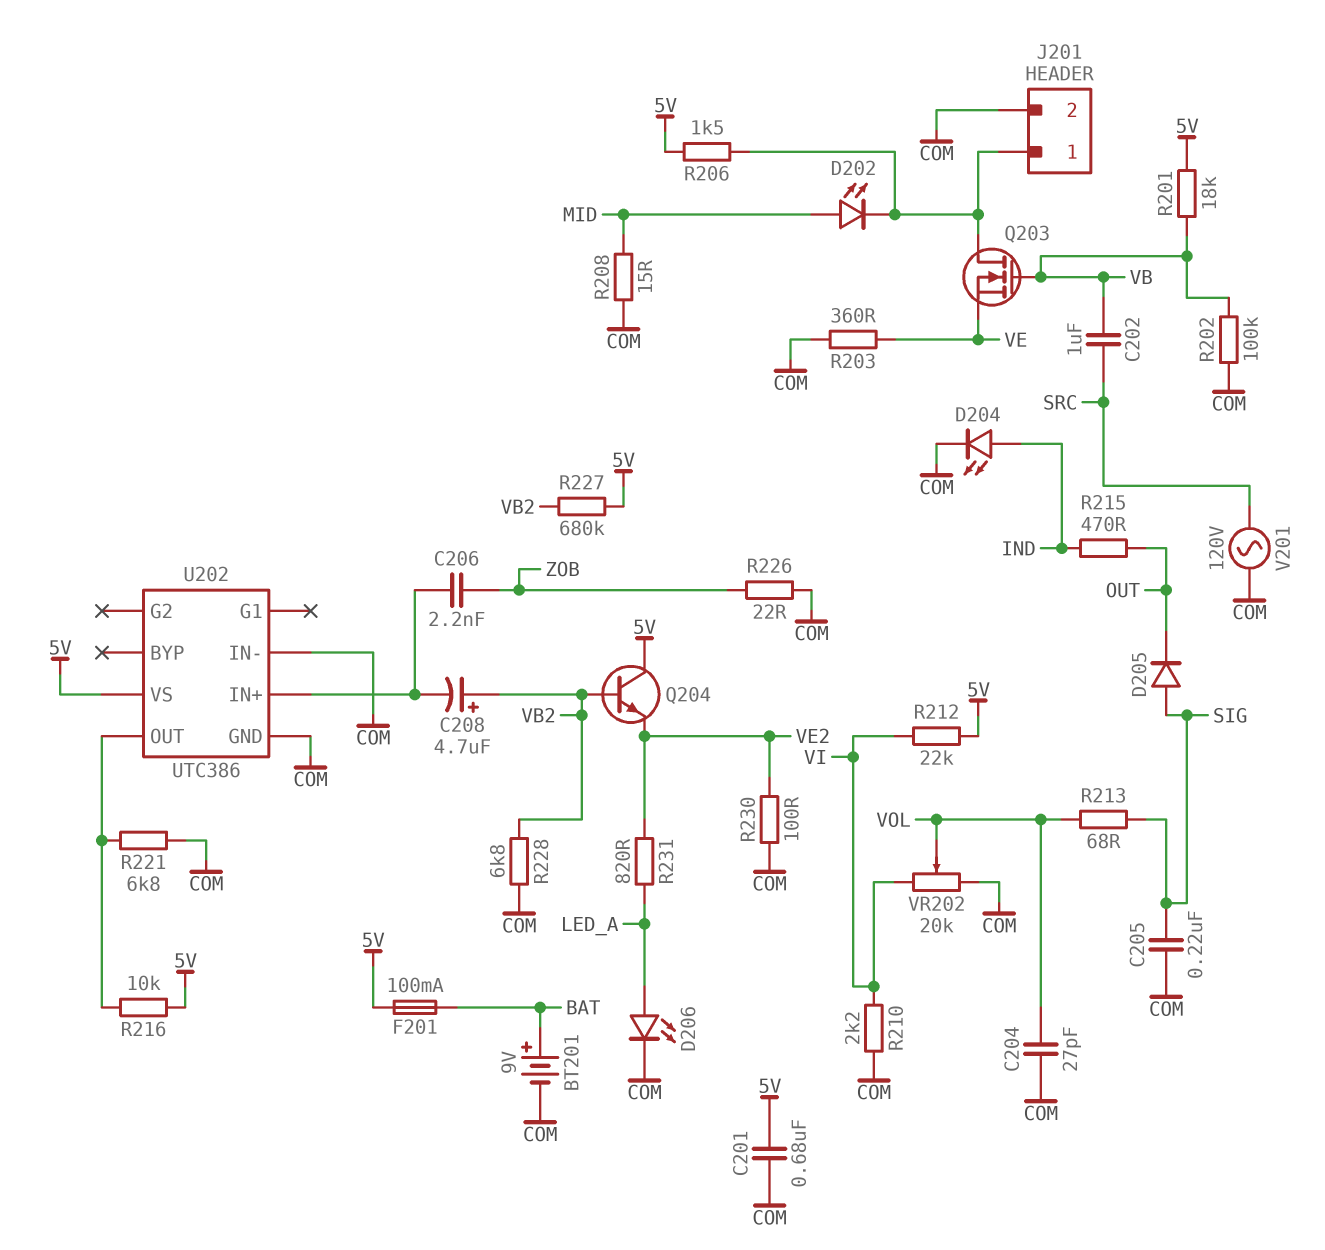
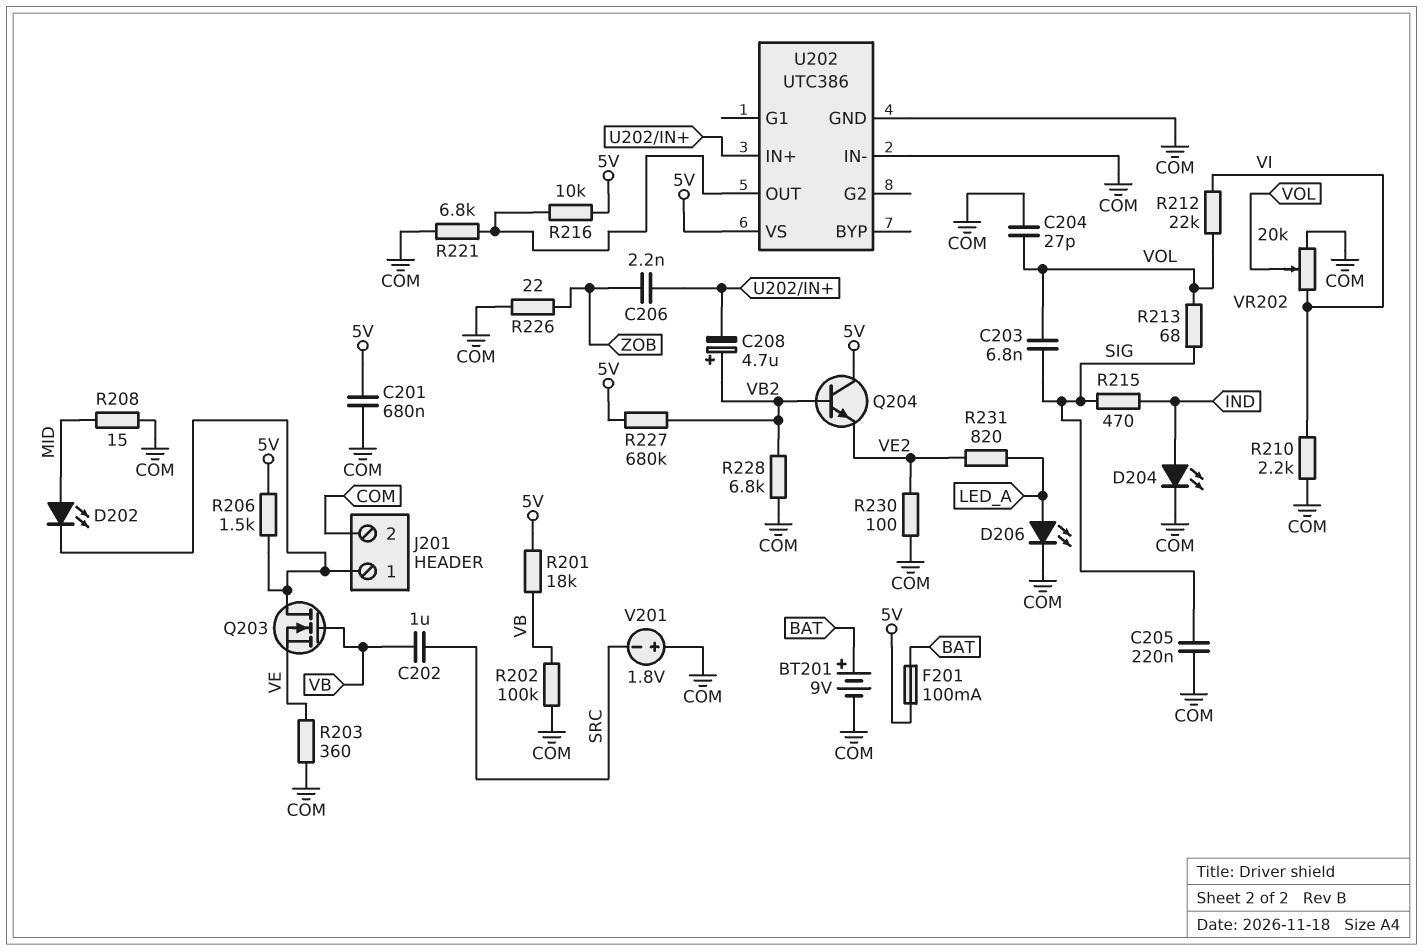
C203: none -> 6.8nF (SIG, VOL)
D205: diode (A SIG, K OUT) -> none
R212: 22k (5V, VI) -> 22k (VI, VOL)
R215: 470 (IND, OUT) -> 470 (IND, SIG)
V201: AC 120V (COM, SRC) -> 1.8V (plus COM, minus SRC)

